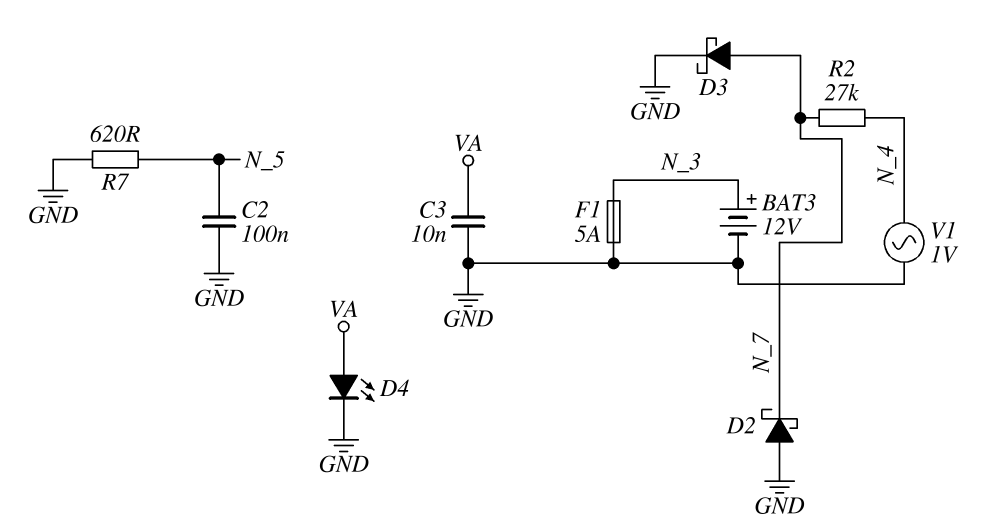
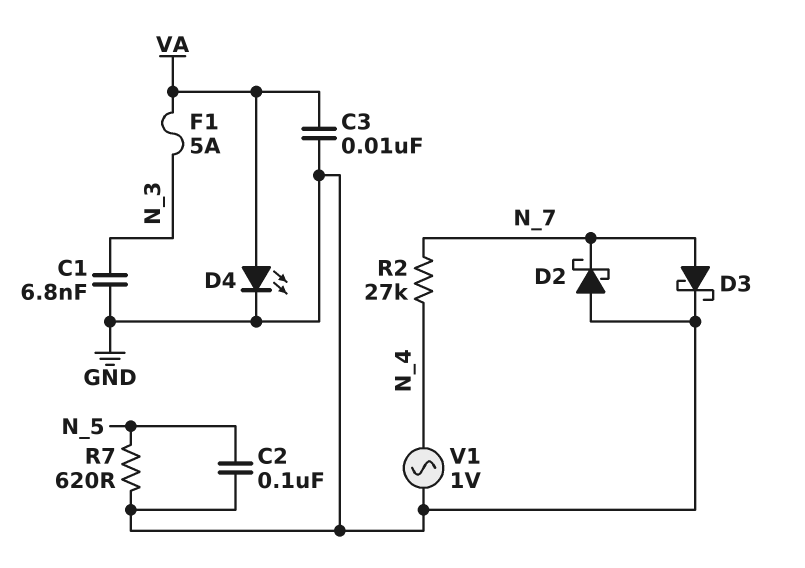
BAT3: 12V (plus N_3, minus GND) -> none
C1: none -> 6.8nF (GND, N_3)
F1: 5A (GND, N_3) -> 5A (N_3, VA)

